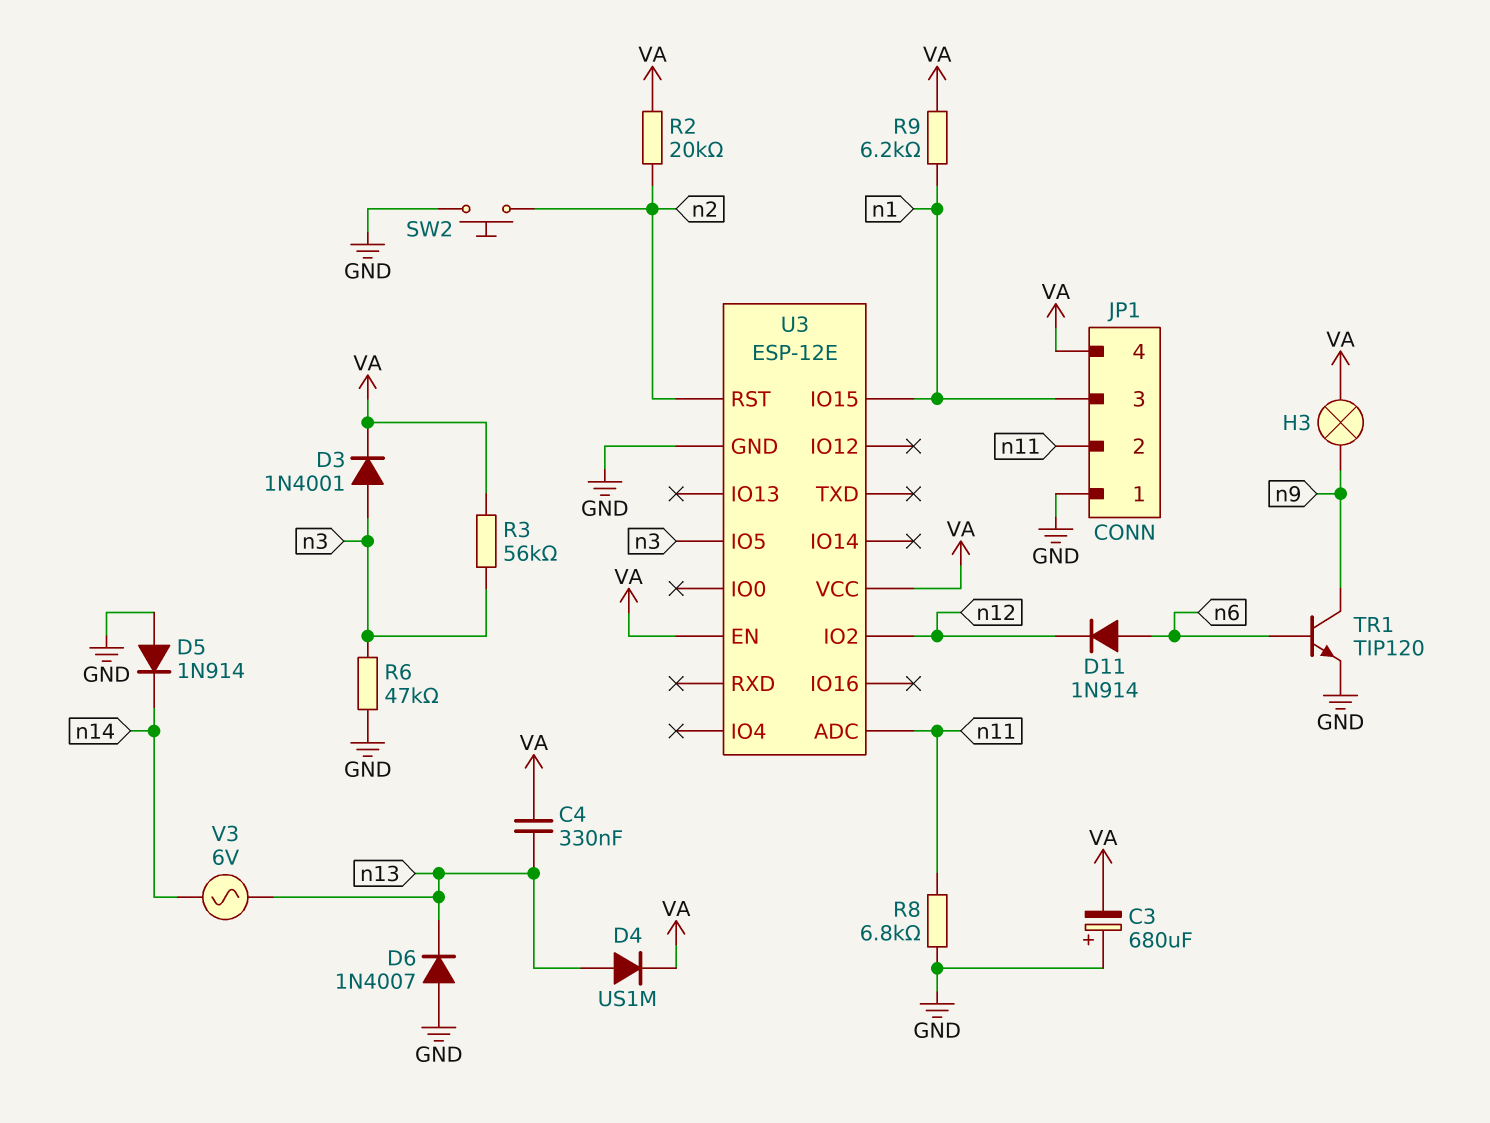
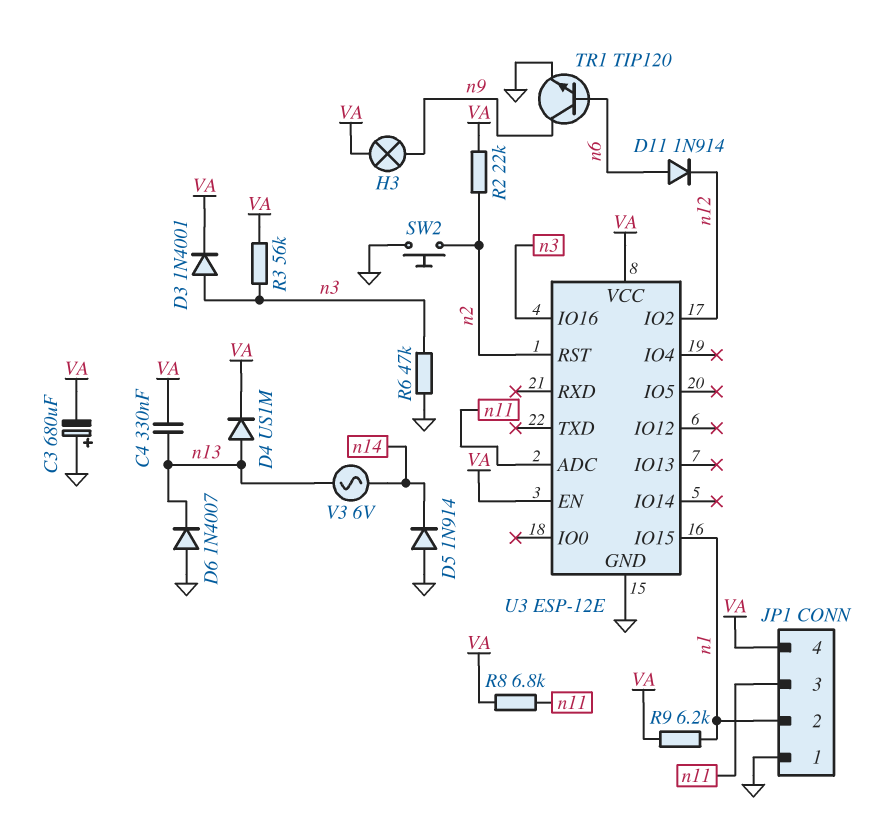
JP1 pin 2: n11 -> n1
JP1 pin 3: n1 -> n11
R2: 20k (VA, n2) -> 22k (VA, n2)
R8: 6.8k (GND, n11) -> 6.8k (VA, n11)
U3 pin IO5: n3 -> none
U3 pin IO16: none -> n3

